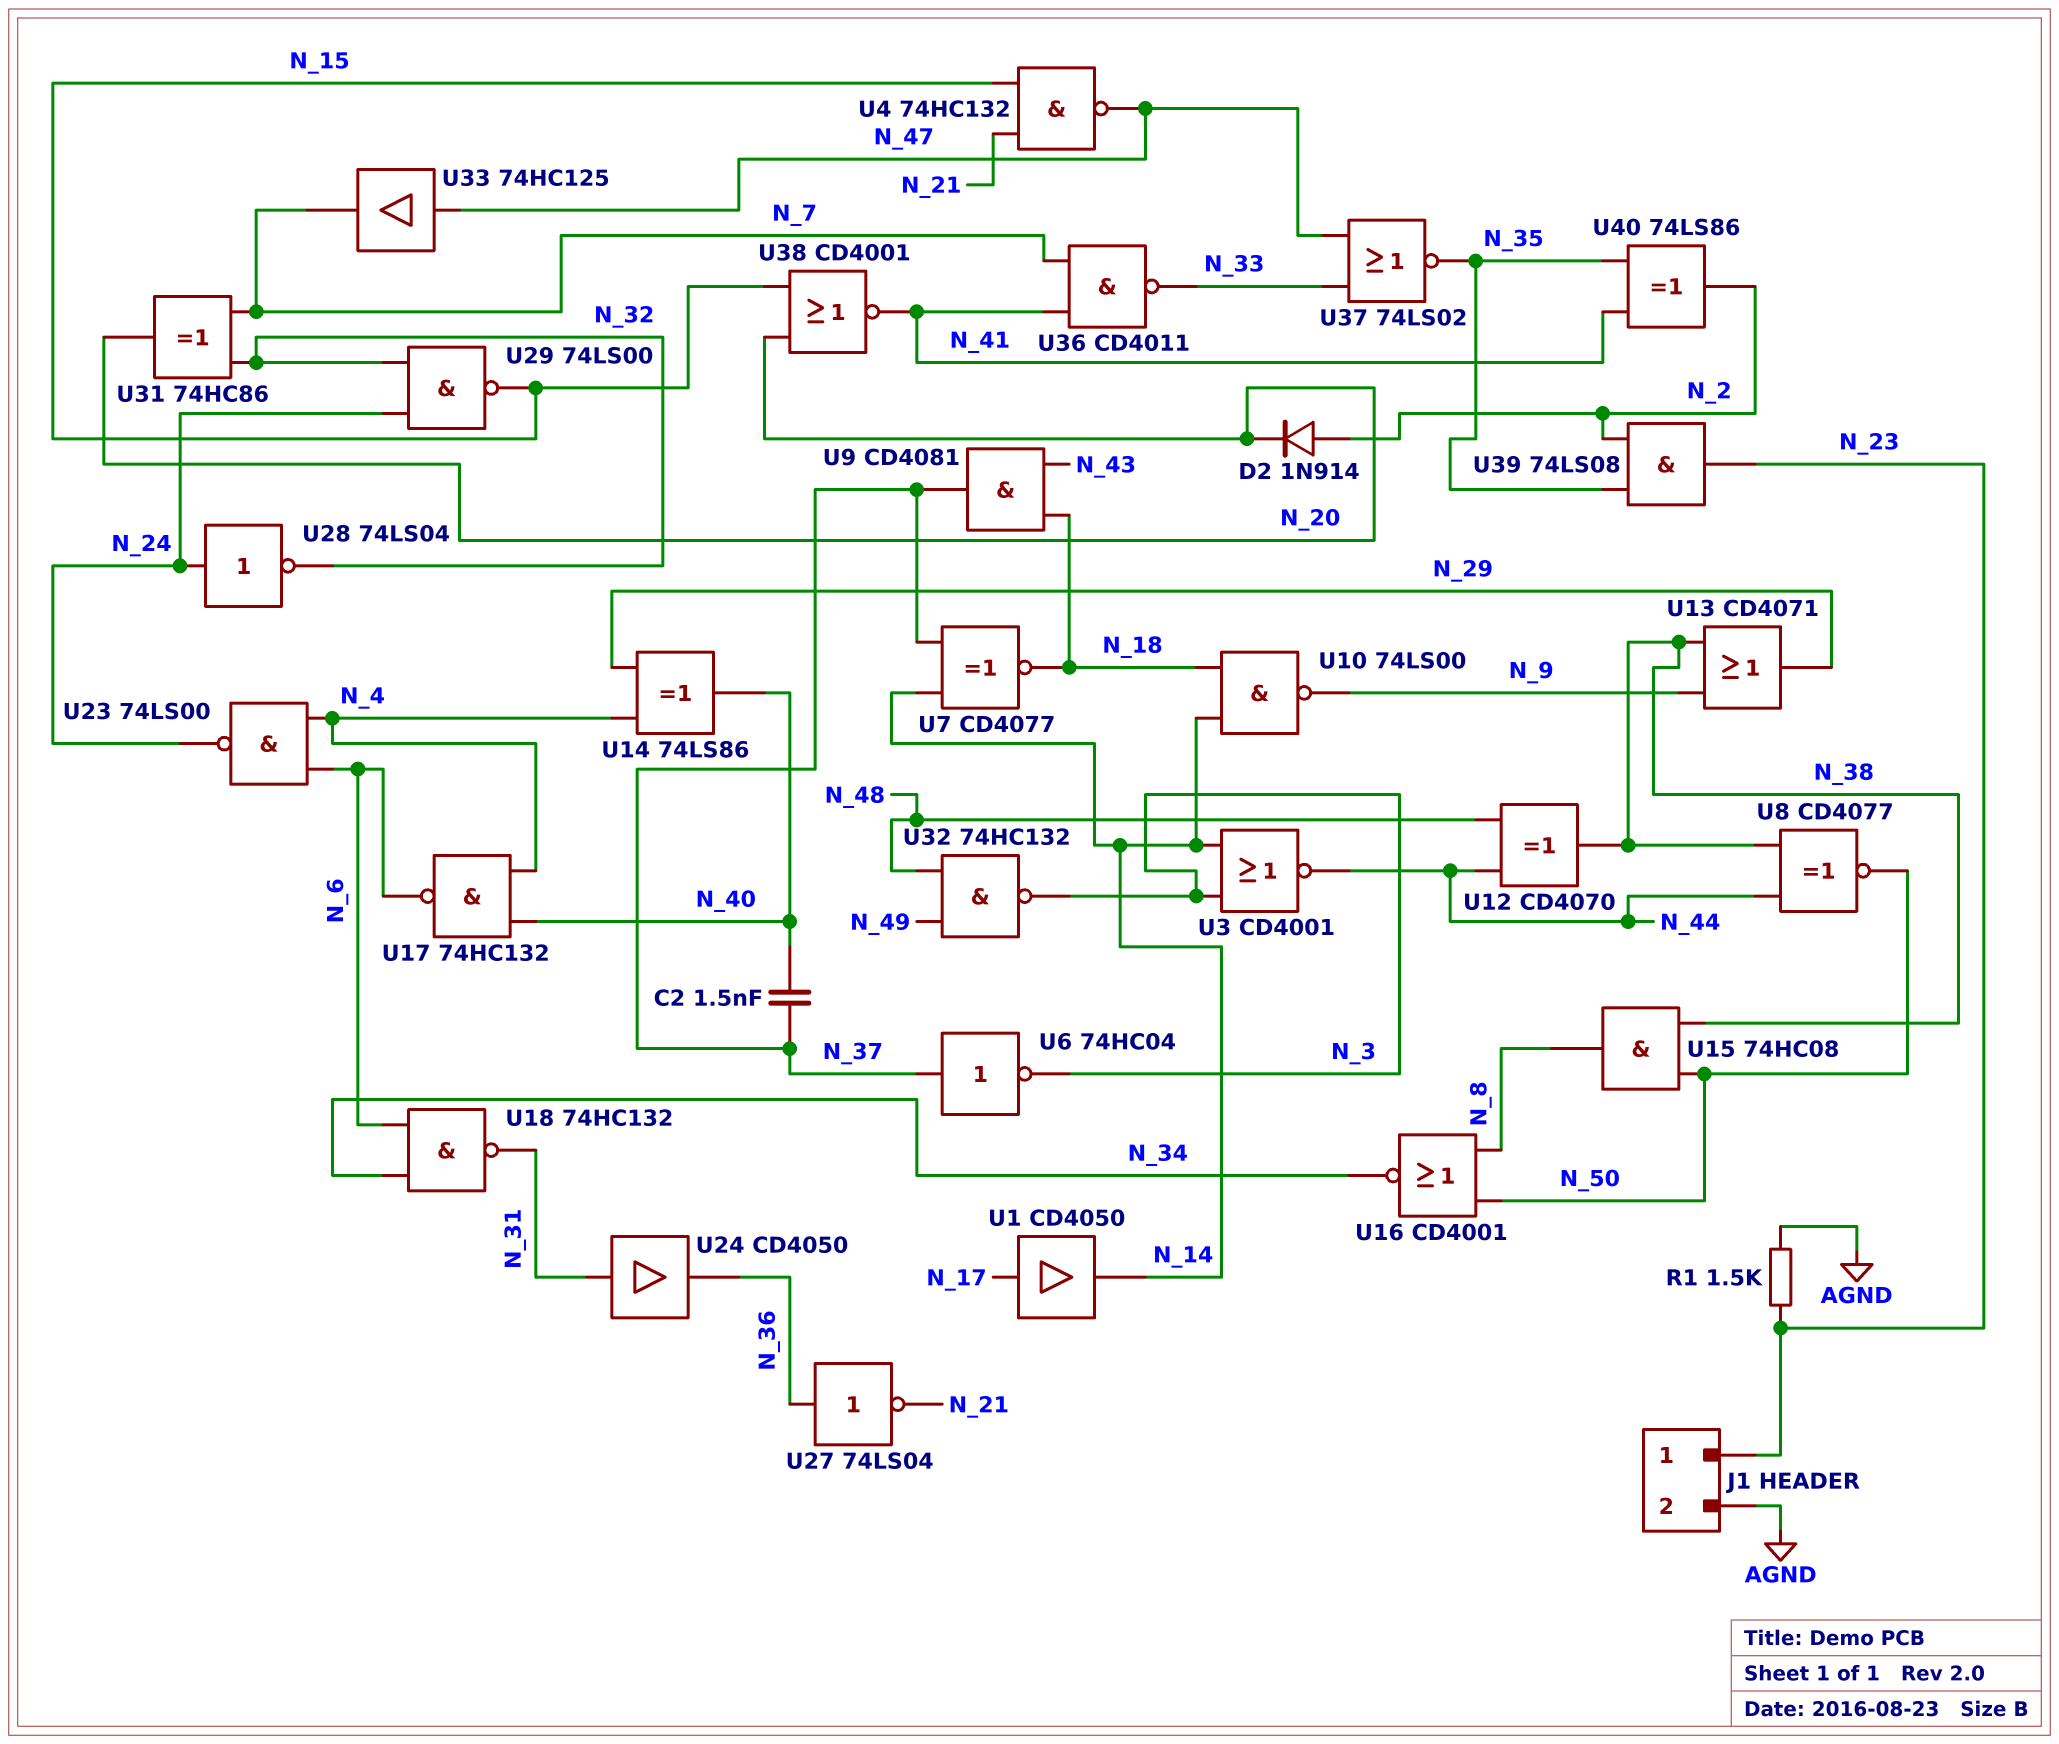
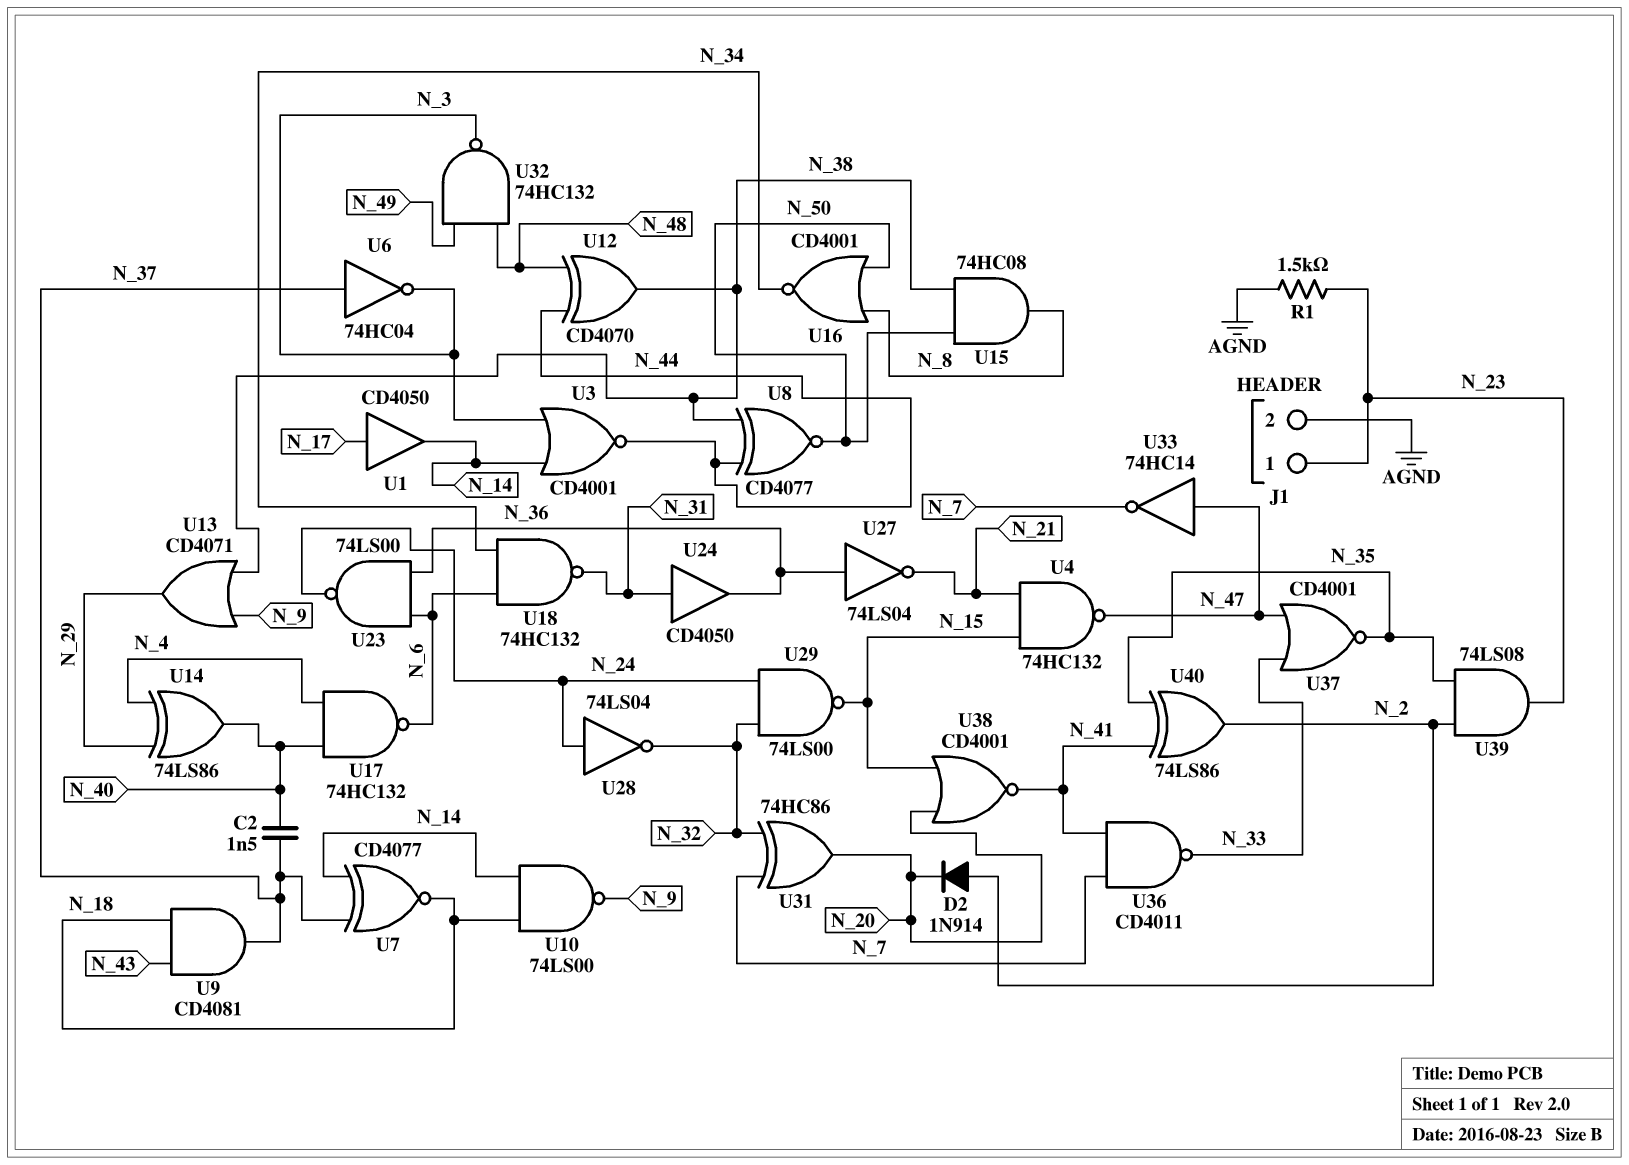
U23: NAND 74LS00 (in N_4, in N_6, out N_24) -> NAND 74LS00 (in N_6, in N_36, out N_24)
U33: buffer 74HC125 (in N_47, out N_7) -> NOT 74HC14 (in N_47, out N_7)
U37: NOR 74LS02 (in N_33, in N_47, out N_35) -> NOR CD4001 (in N_33, in N_47, out N_35)

